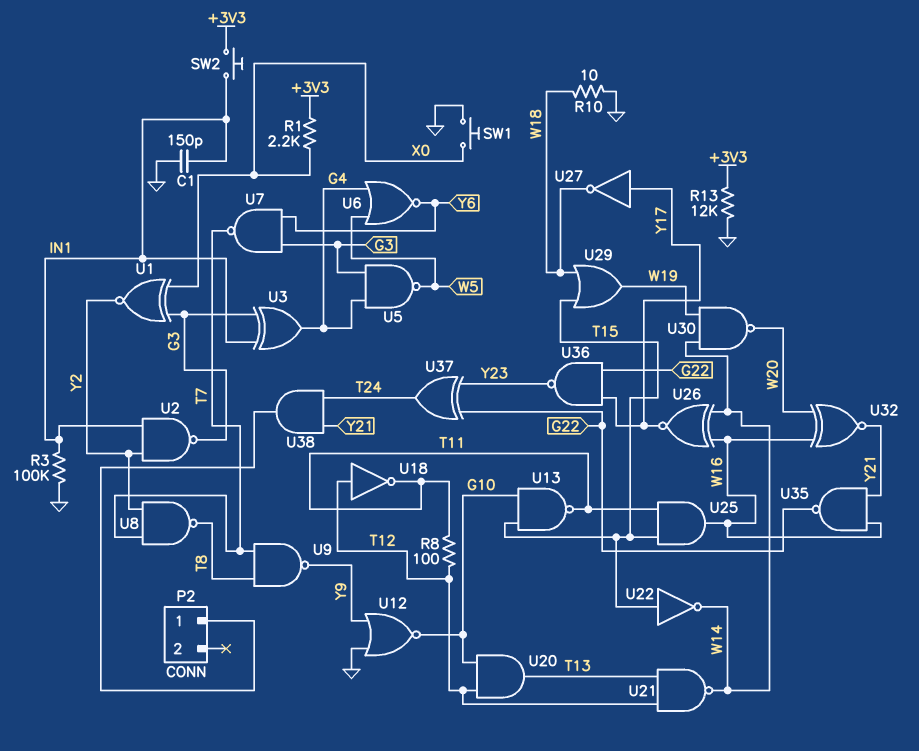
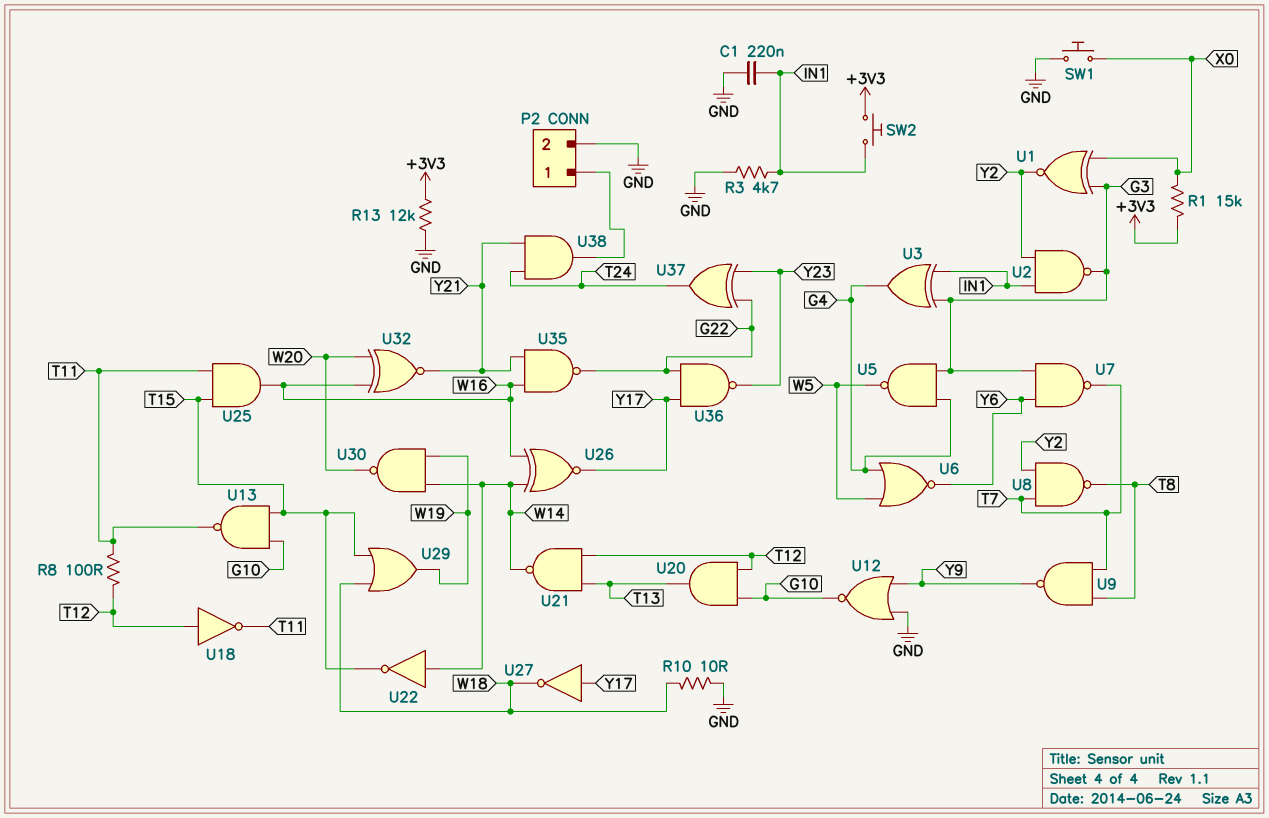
C1: 150pF (GND, IN1) -> 220nF (GND, IN1)
P2 pin 2: none -> GND
R1: 2.2k (+3V3, X0) -> 15k (+3V3, X0)
R3: 100k (GND, IN1) -> 4.7k (GND, IN1)
U22: NOT (in T15, out W14) -> NOT (in W14, out T15)

